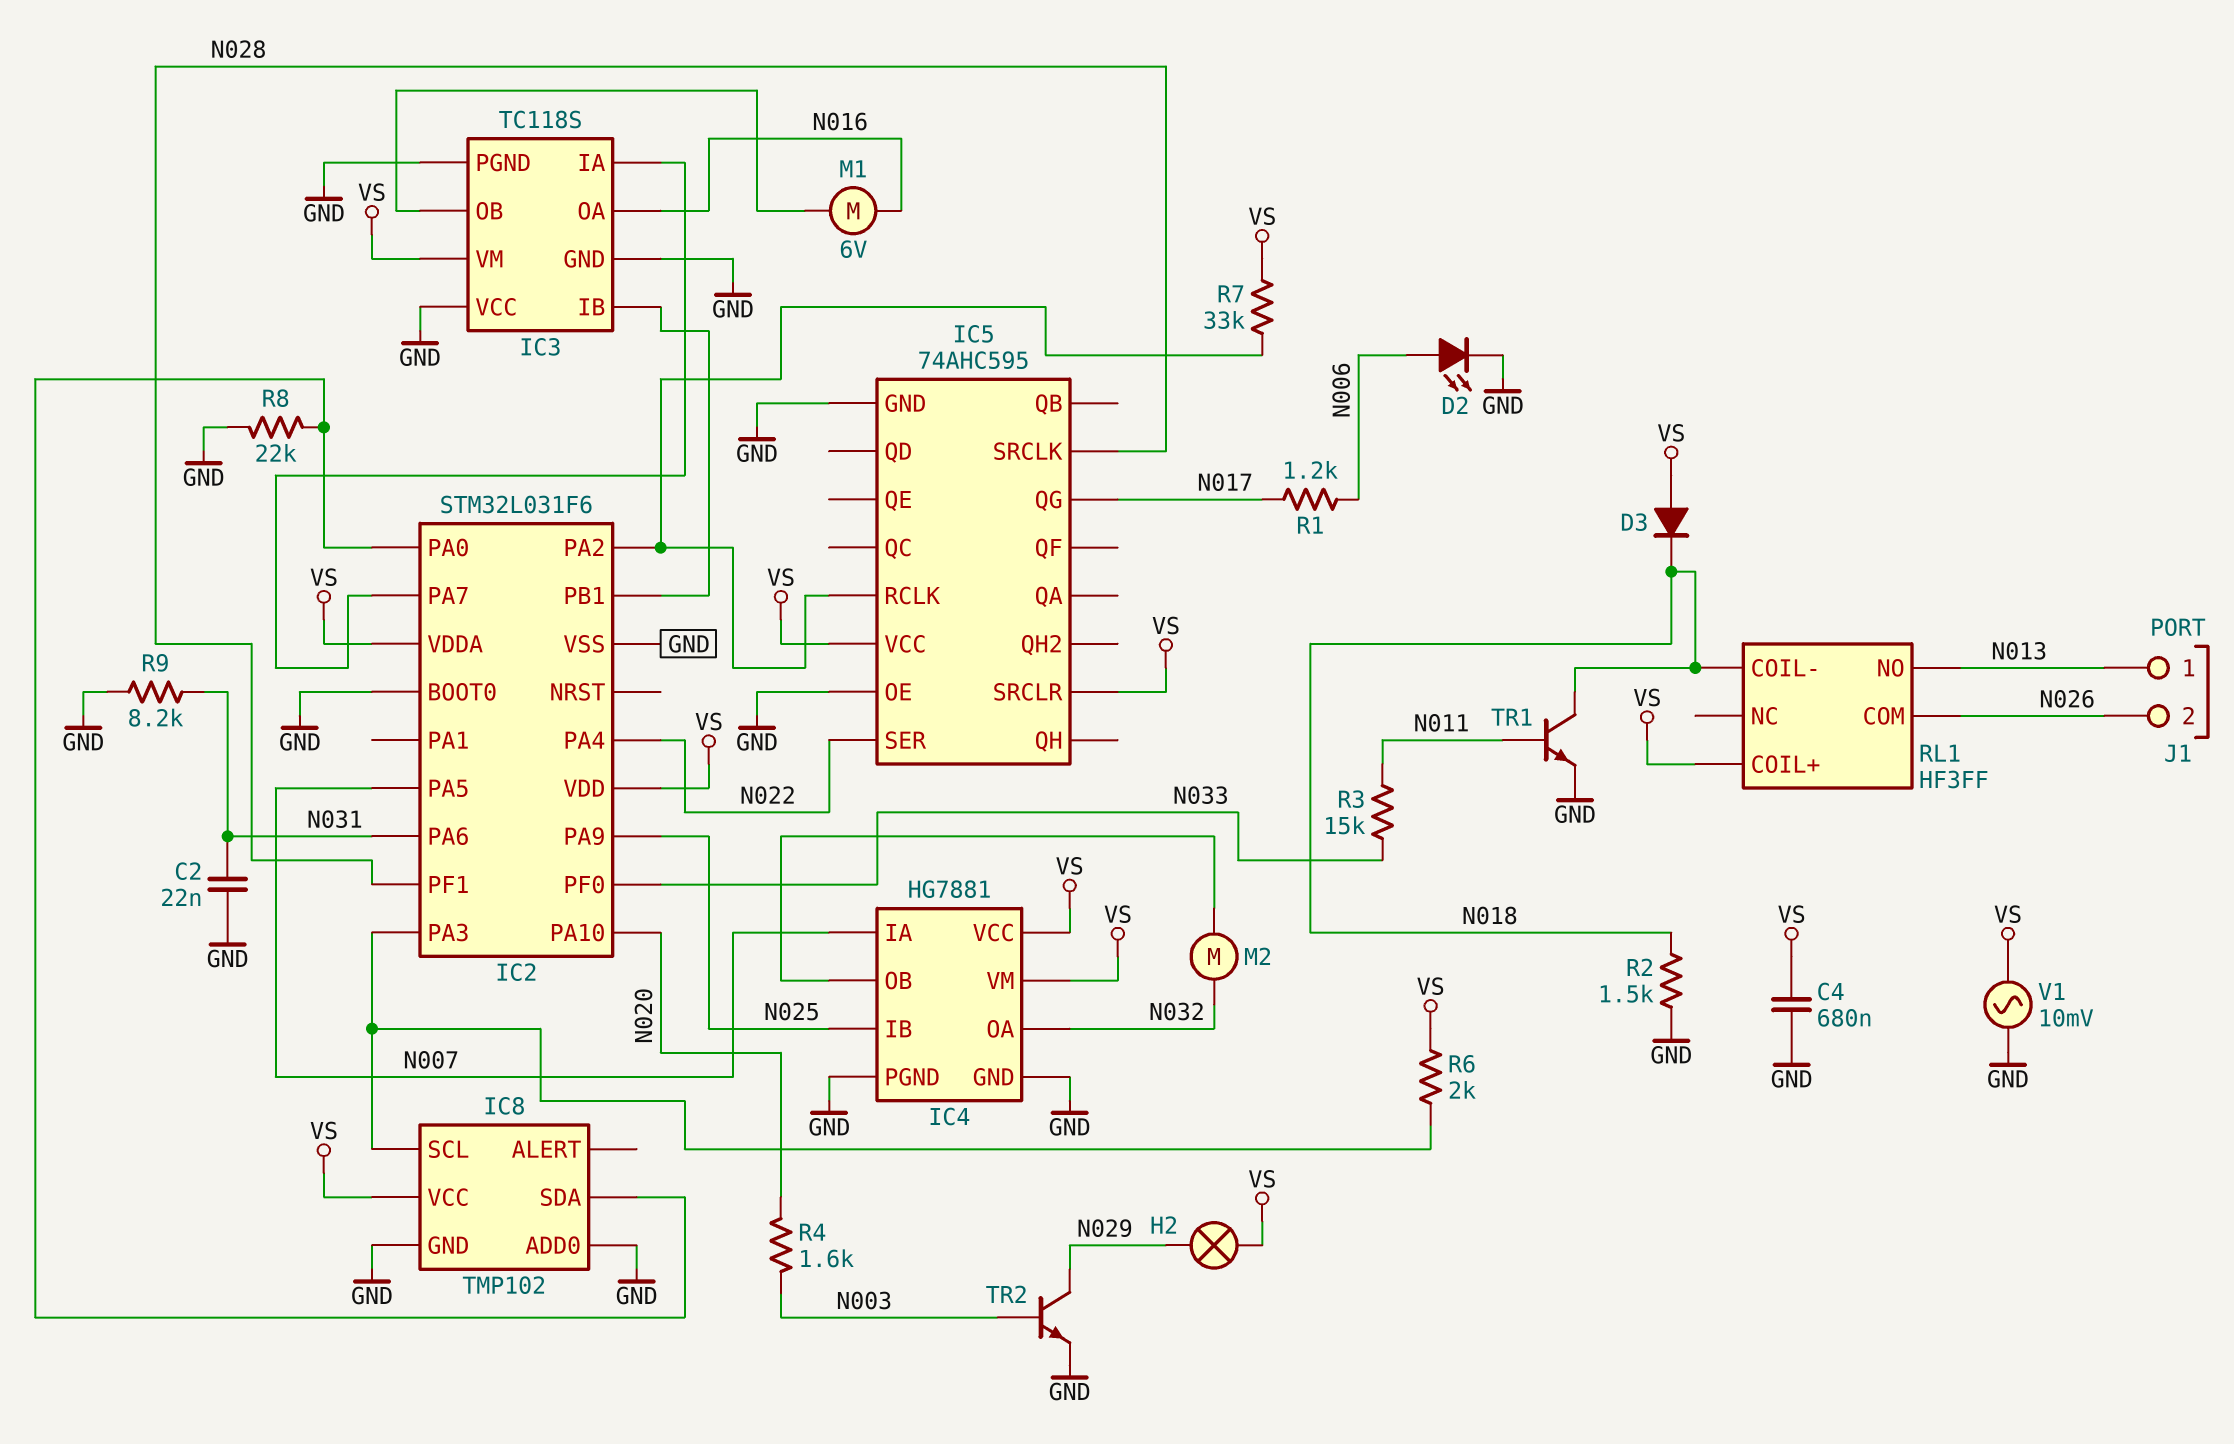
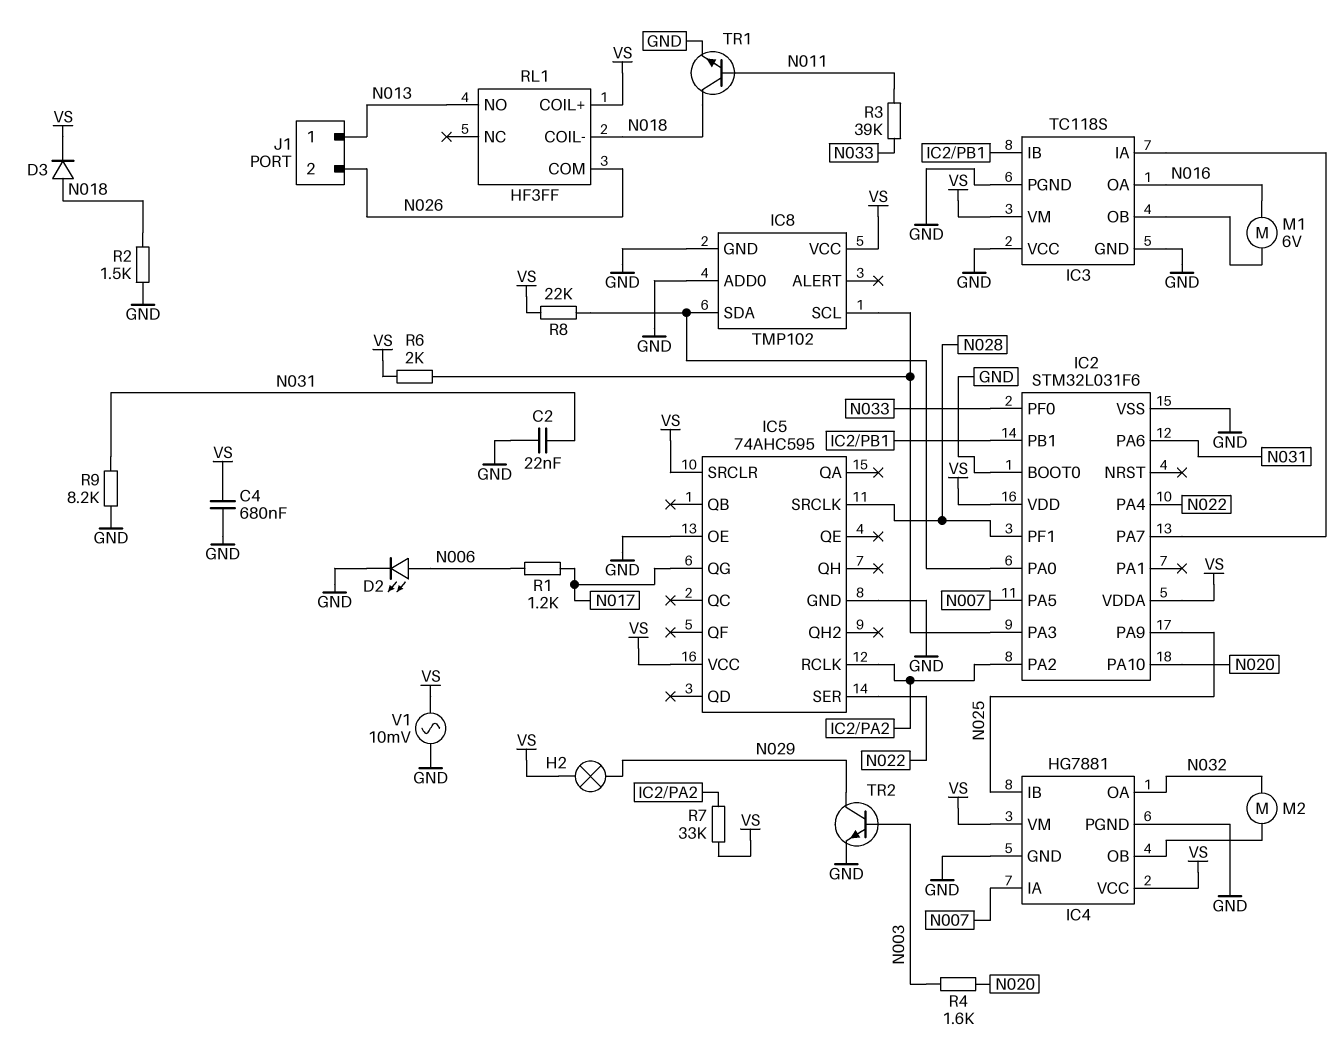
D3: diode (A VS, K N018) -> diode (A N018, K VS)
R3: 15k (N011, N033) -> 39k (N011, N033)
R8: 22k (GND, IC2/PA0) -> 22k (IC2/PA0, VS)

